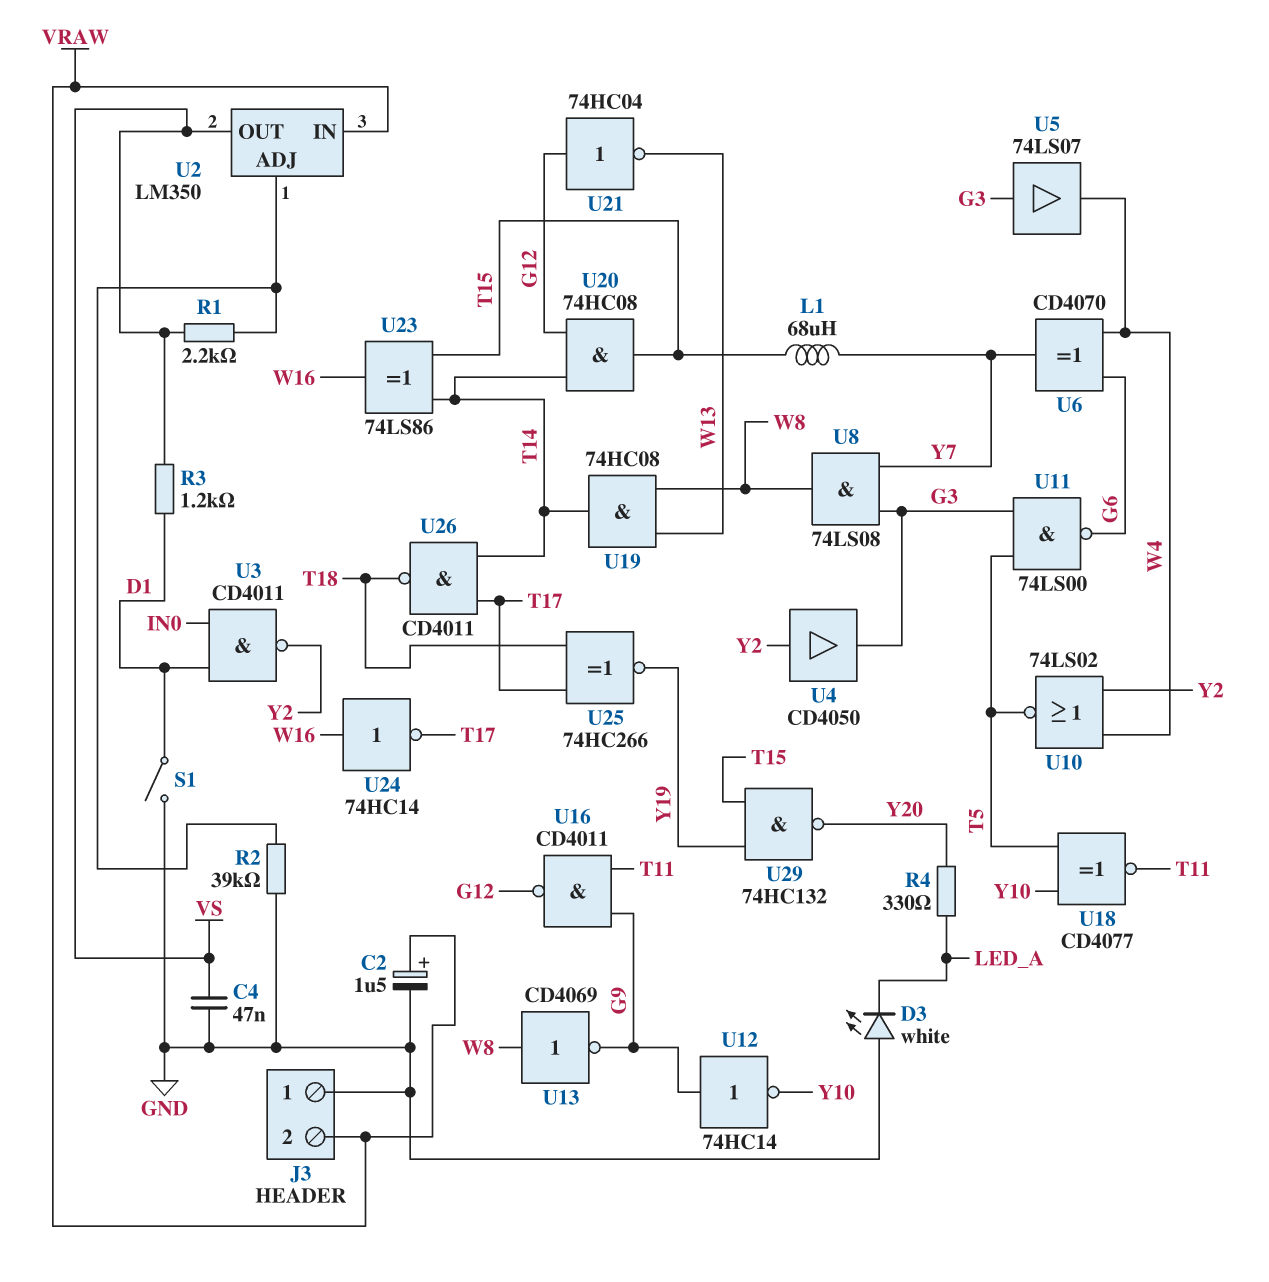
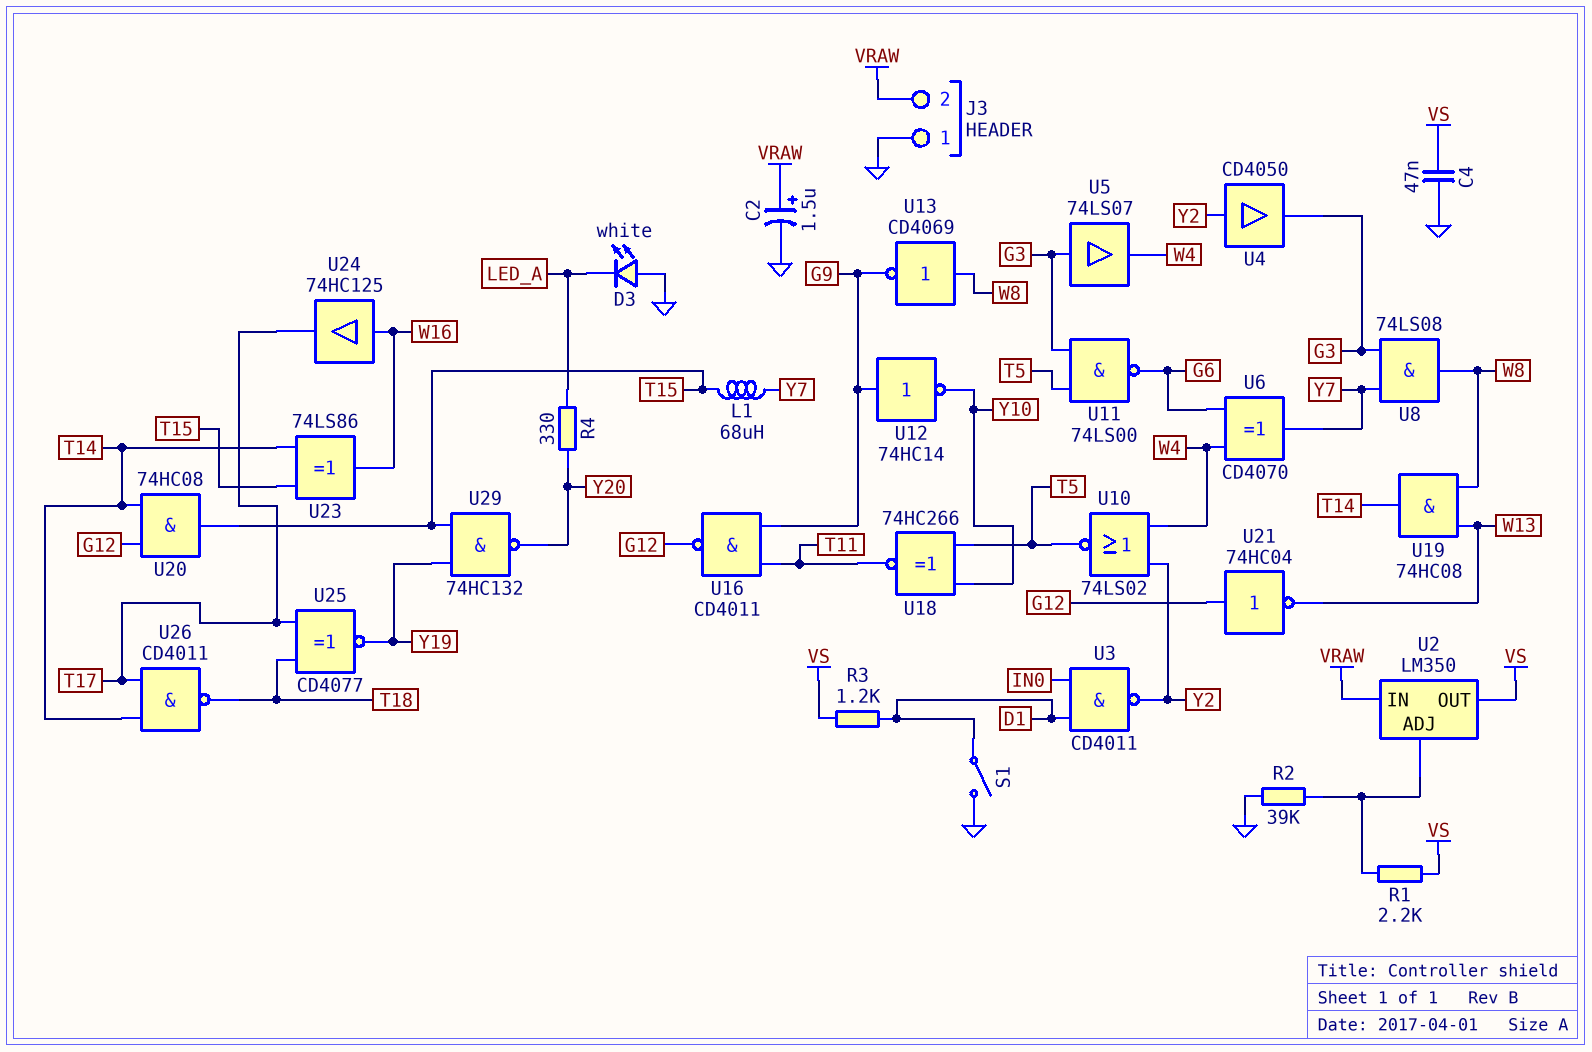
U18: XNOR CD4077 (in T5, in Y10, out T11) -> XNOR 74HC266 (in T5, in Y10, out T11)
U24: NOT 74HC14 (in W16, out T17) -> buffer 74HC125 (in W16, out T17)
U25: XNOR 74HC266 (in T17, in T18, out Y19) -> XNOR CD4077 (in T17, in T18, out Y19)

